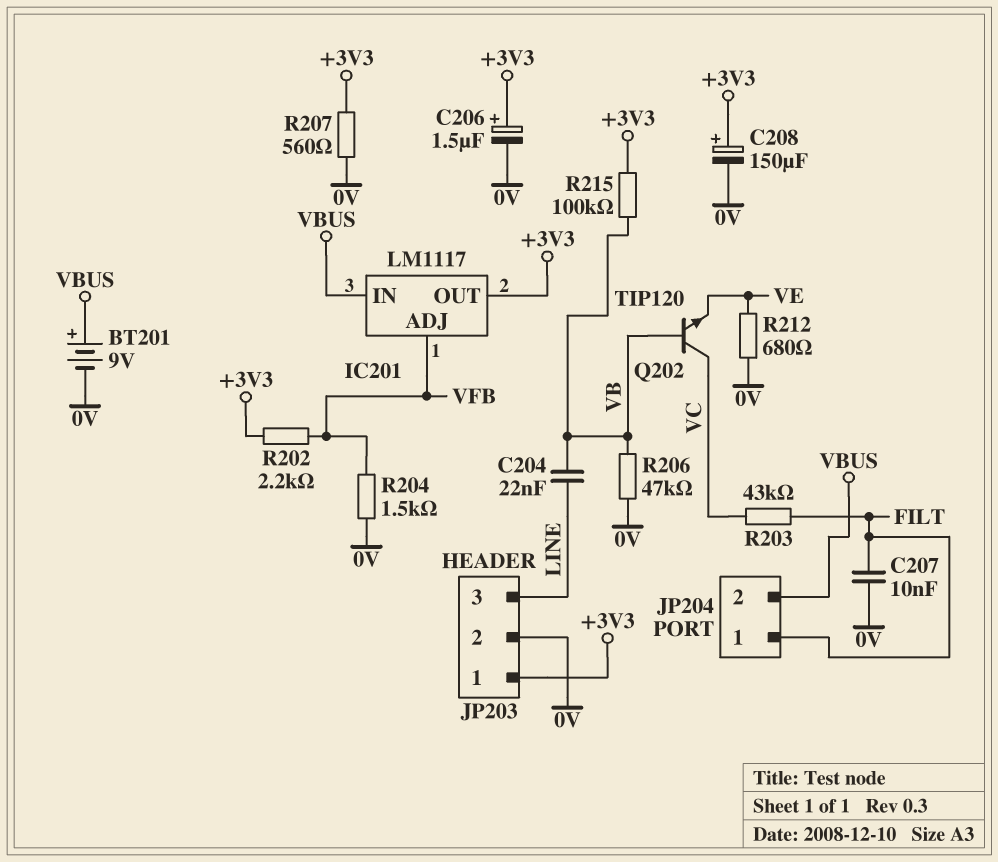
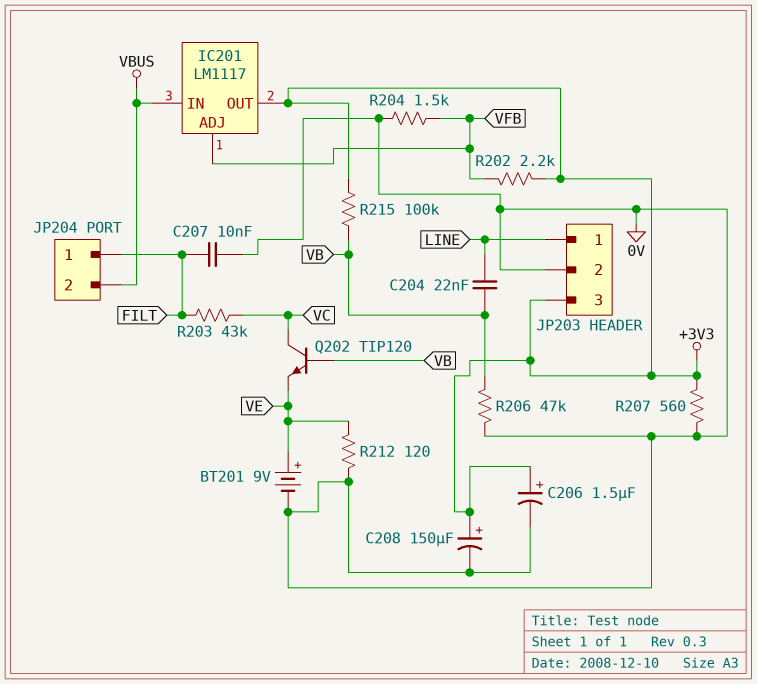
BT201: 9V (plus VBUS, minus 0V) -> 9V (plus VE, minus 0V)
JP203 pin 1: +3V3 -> LINE
JP203 pin 3: LINE -> +3V3
R212: 680 (0V, VE) -> 120 (0V, VE)

